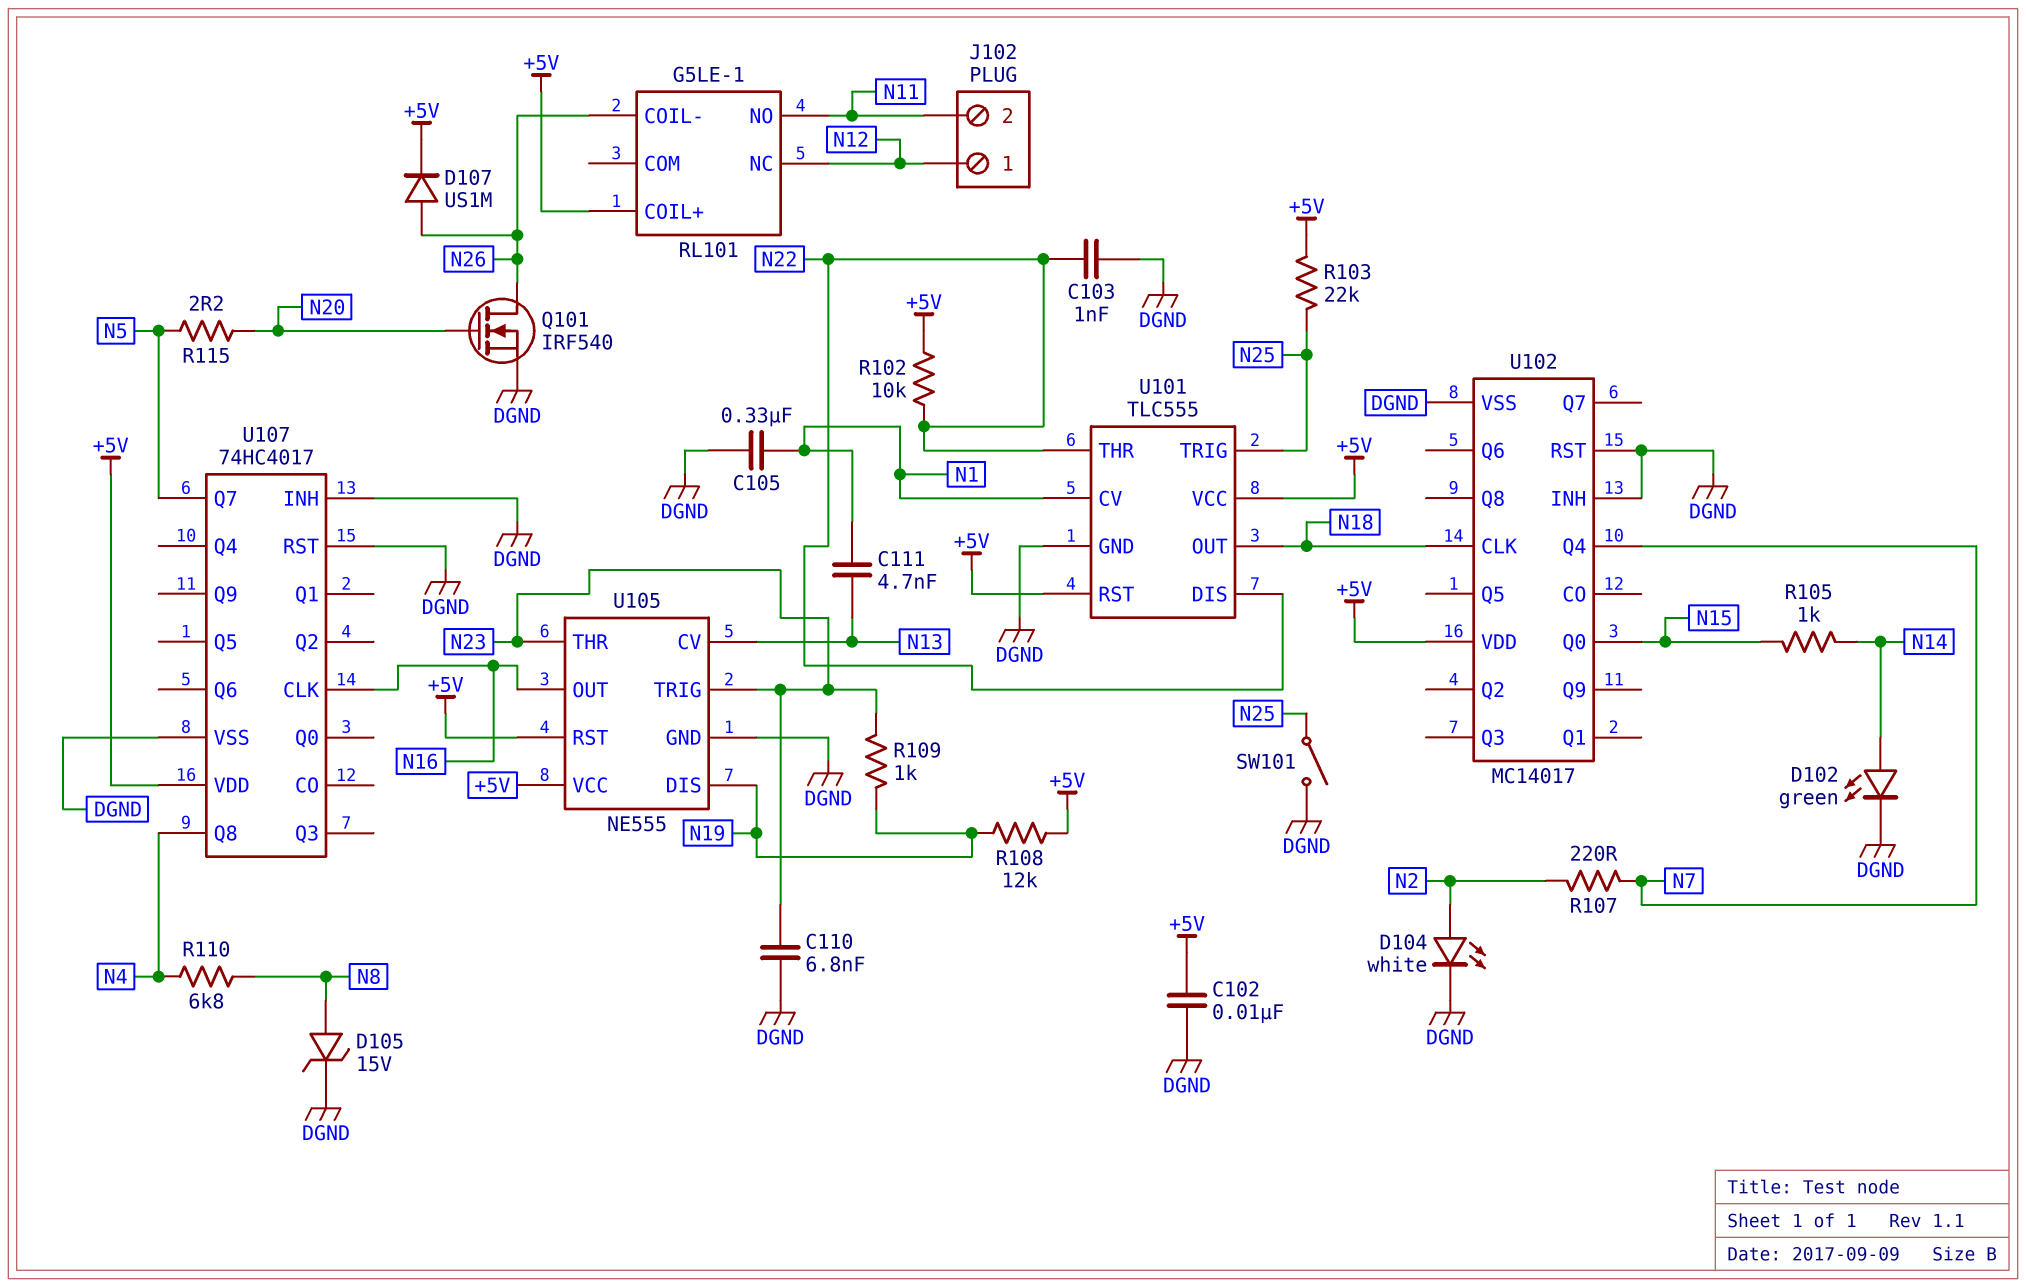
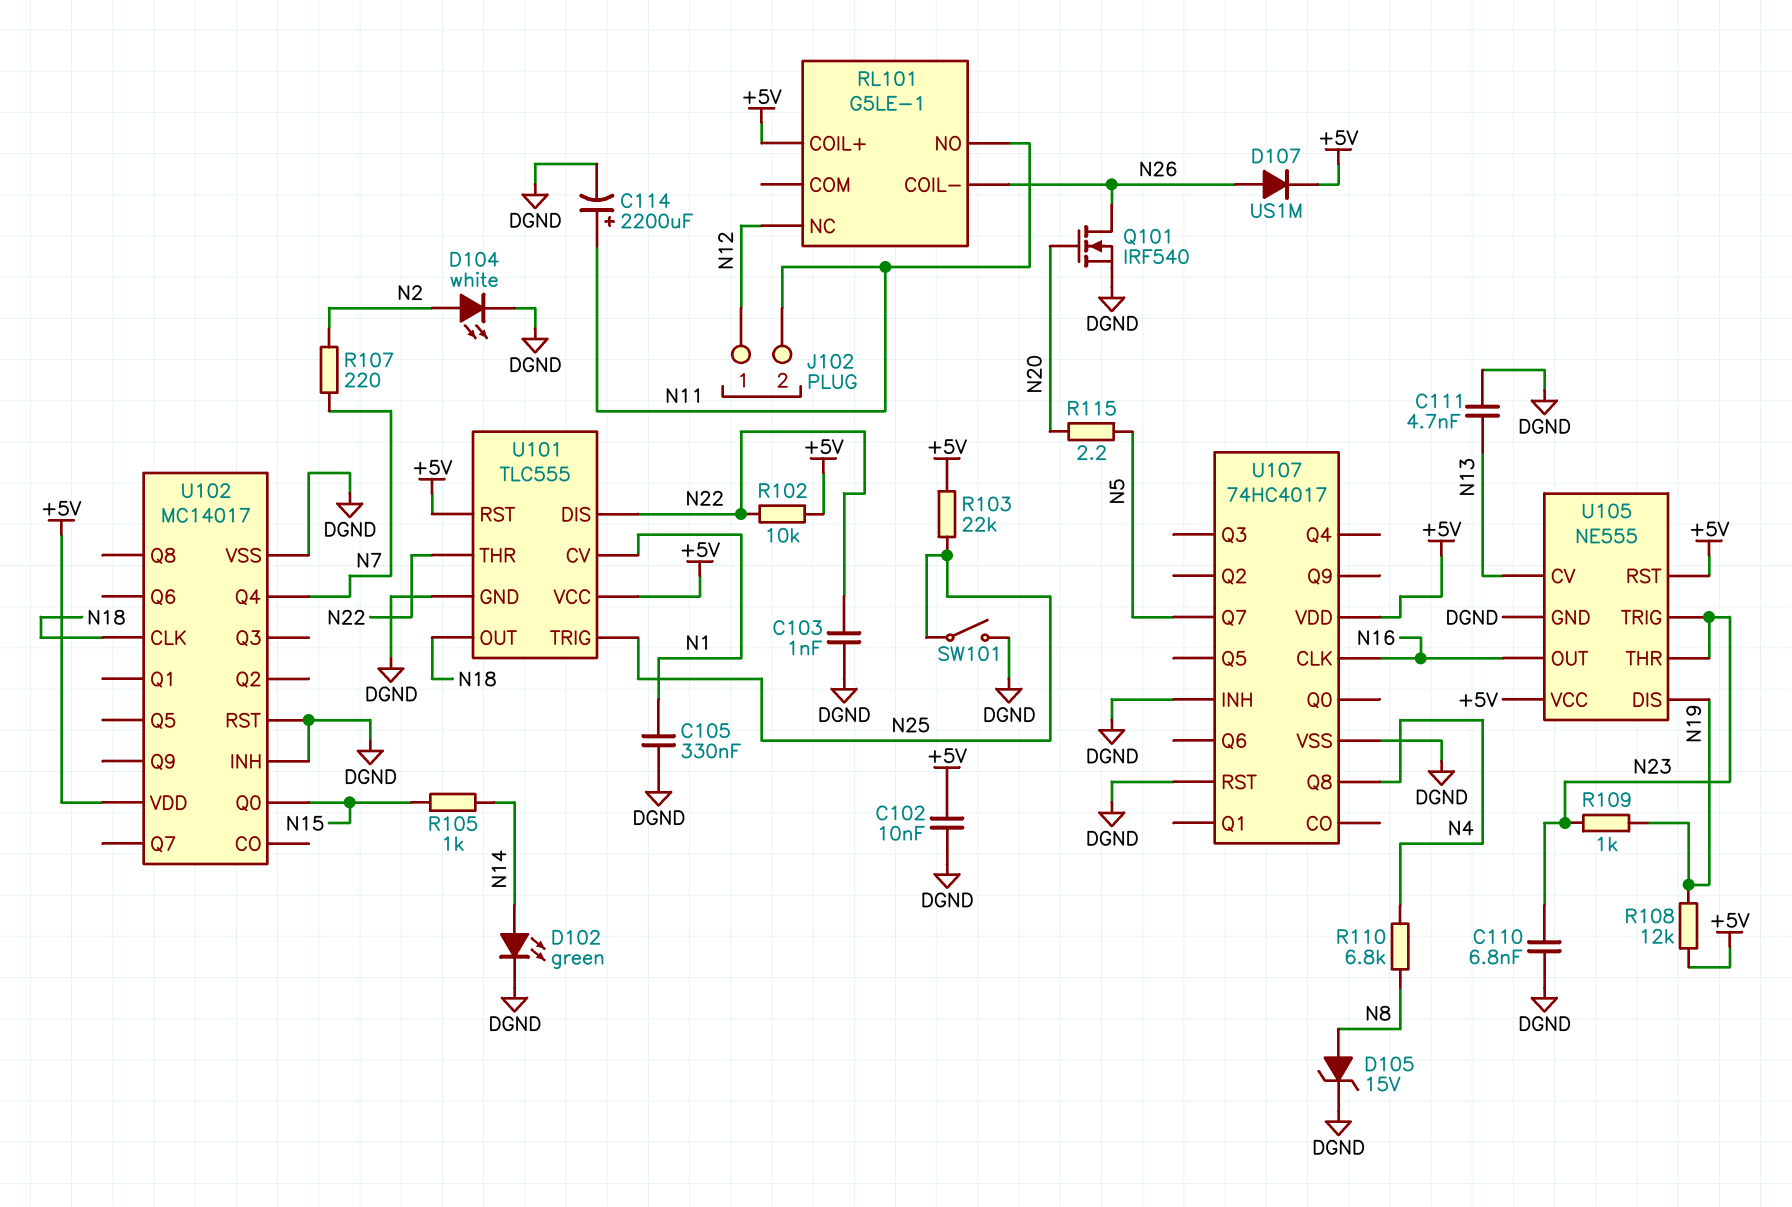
C111: 4.7nF (N1, N13) -> 4.7nF (DGND, N13)
C114: none -> 2200uF (plus N11, minus DGND)

